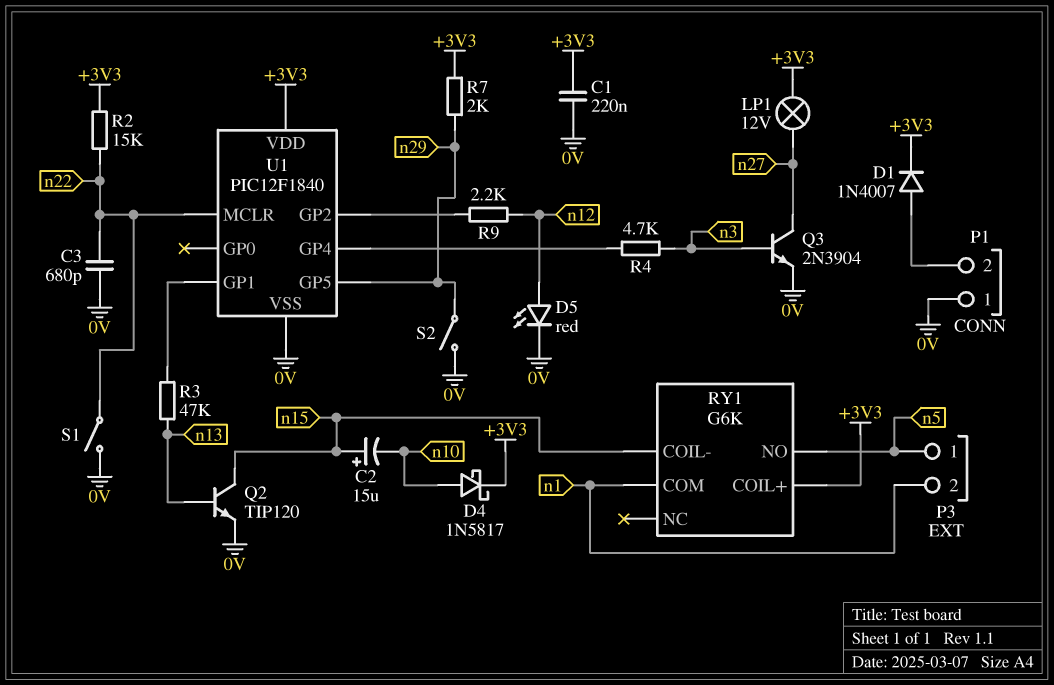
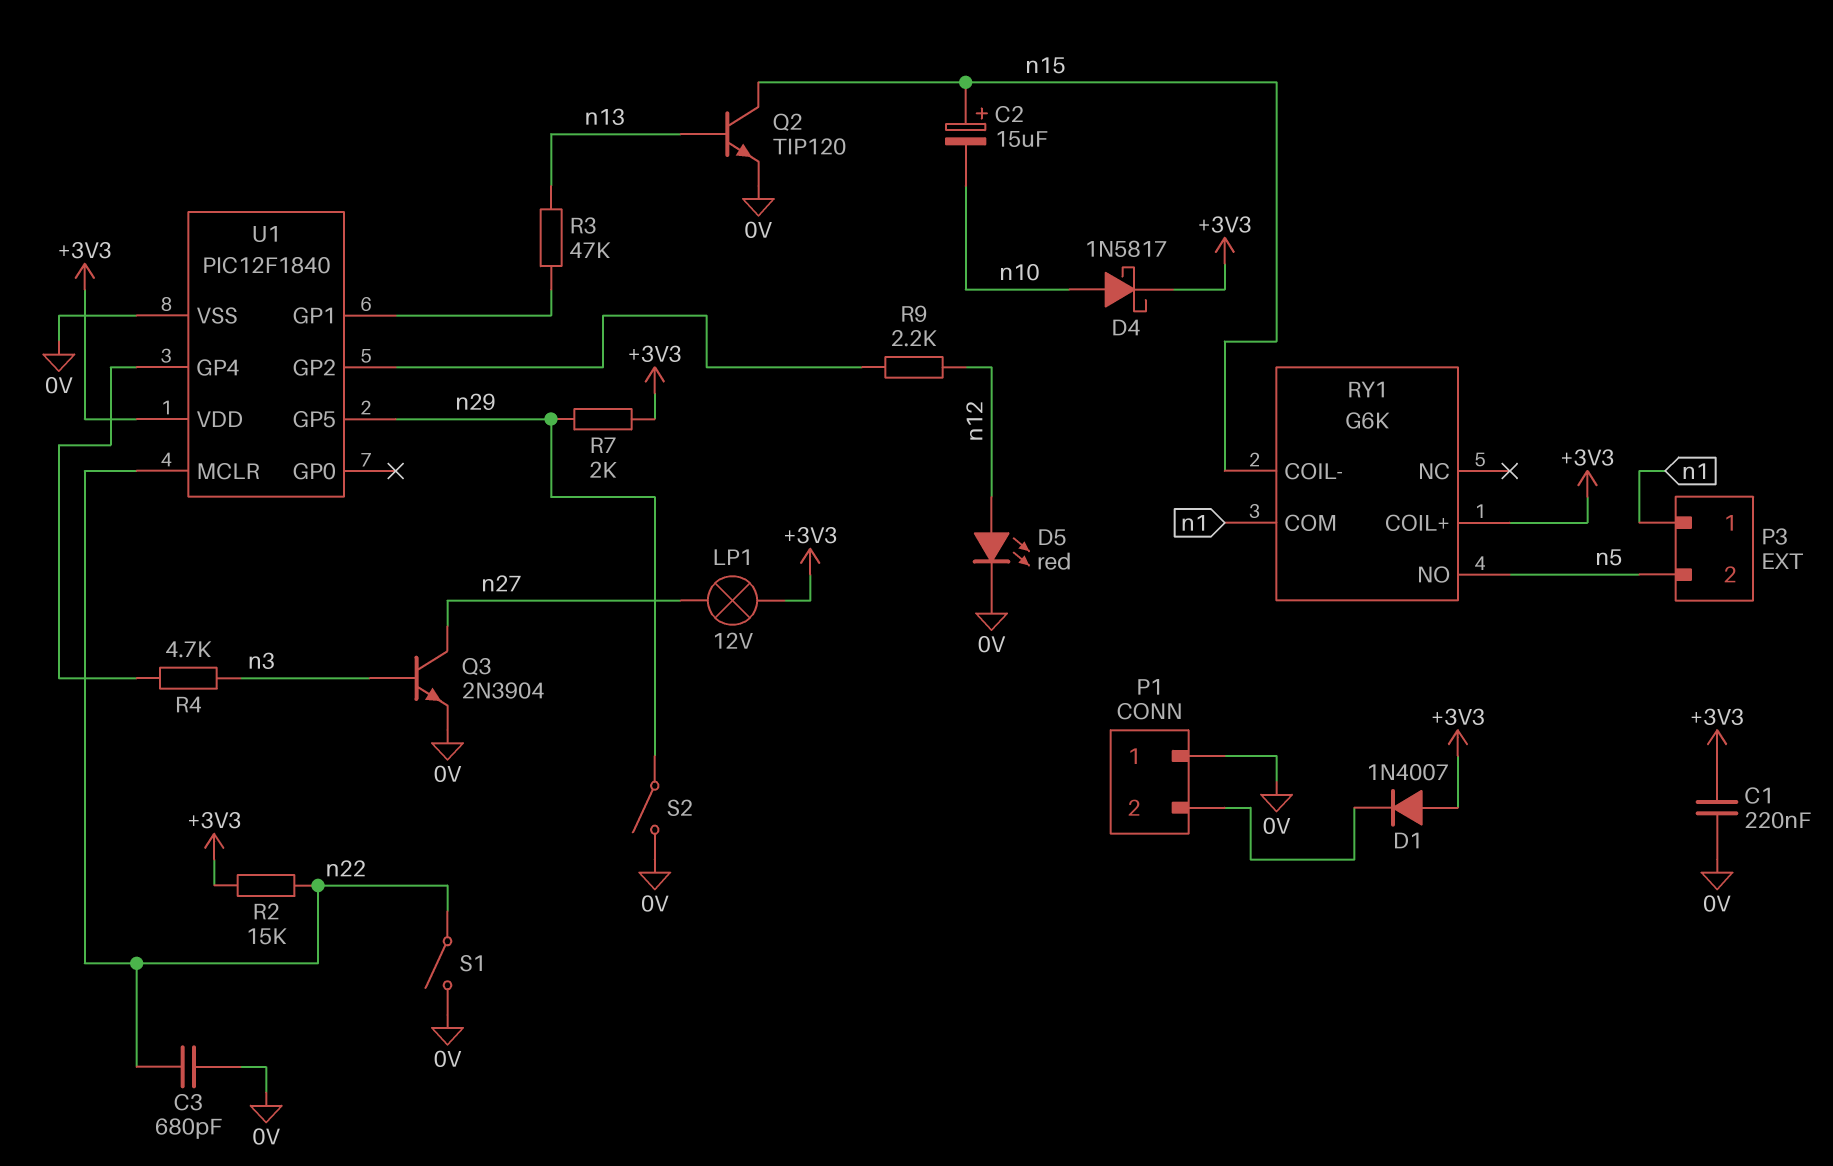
D1: diode 1N4007 (A P1/2, K +3V3) -> diode 1N4007 (A +3V3, K P1/2)
P3 pin 1: n5 -> n1
P3 pin 2: n1 -> n5

